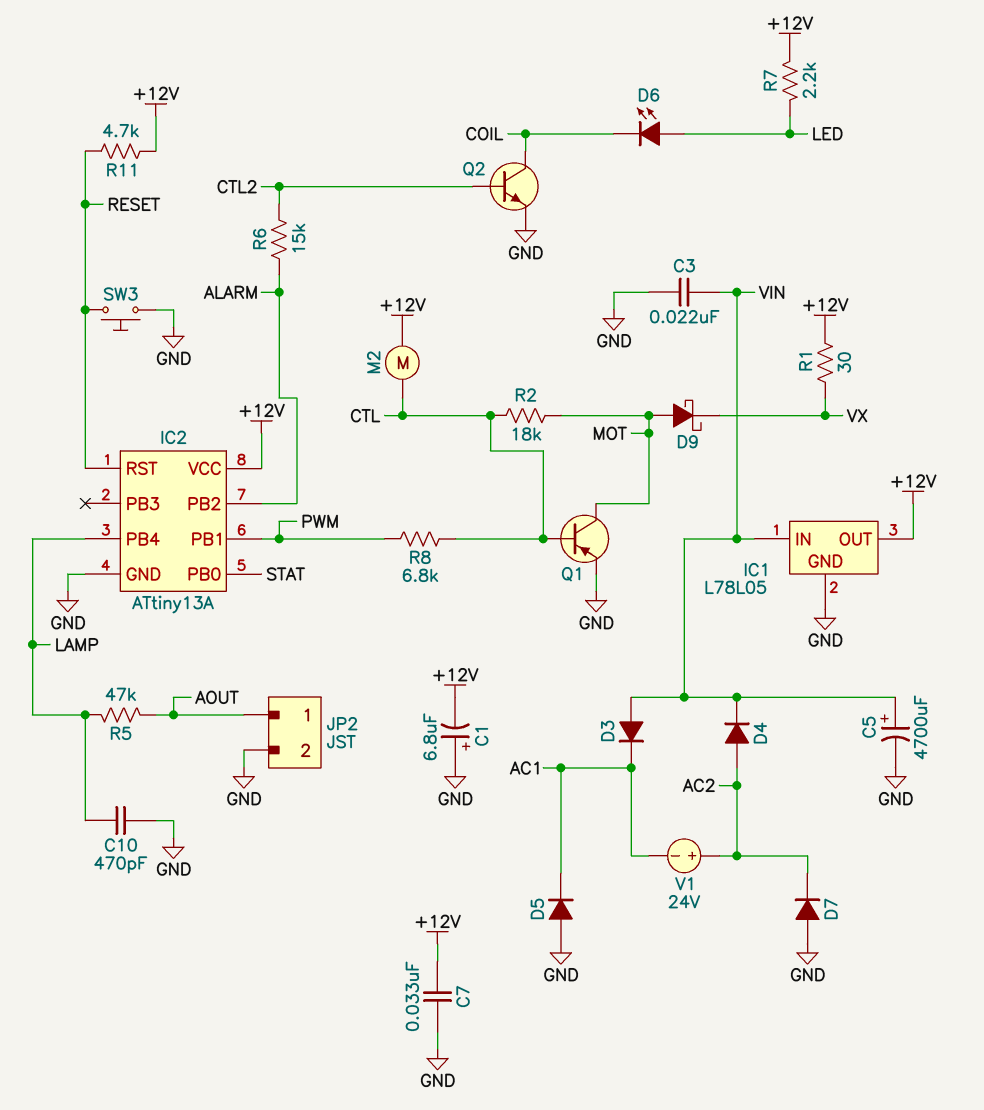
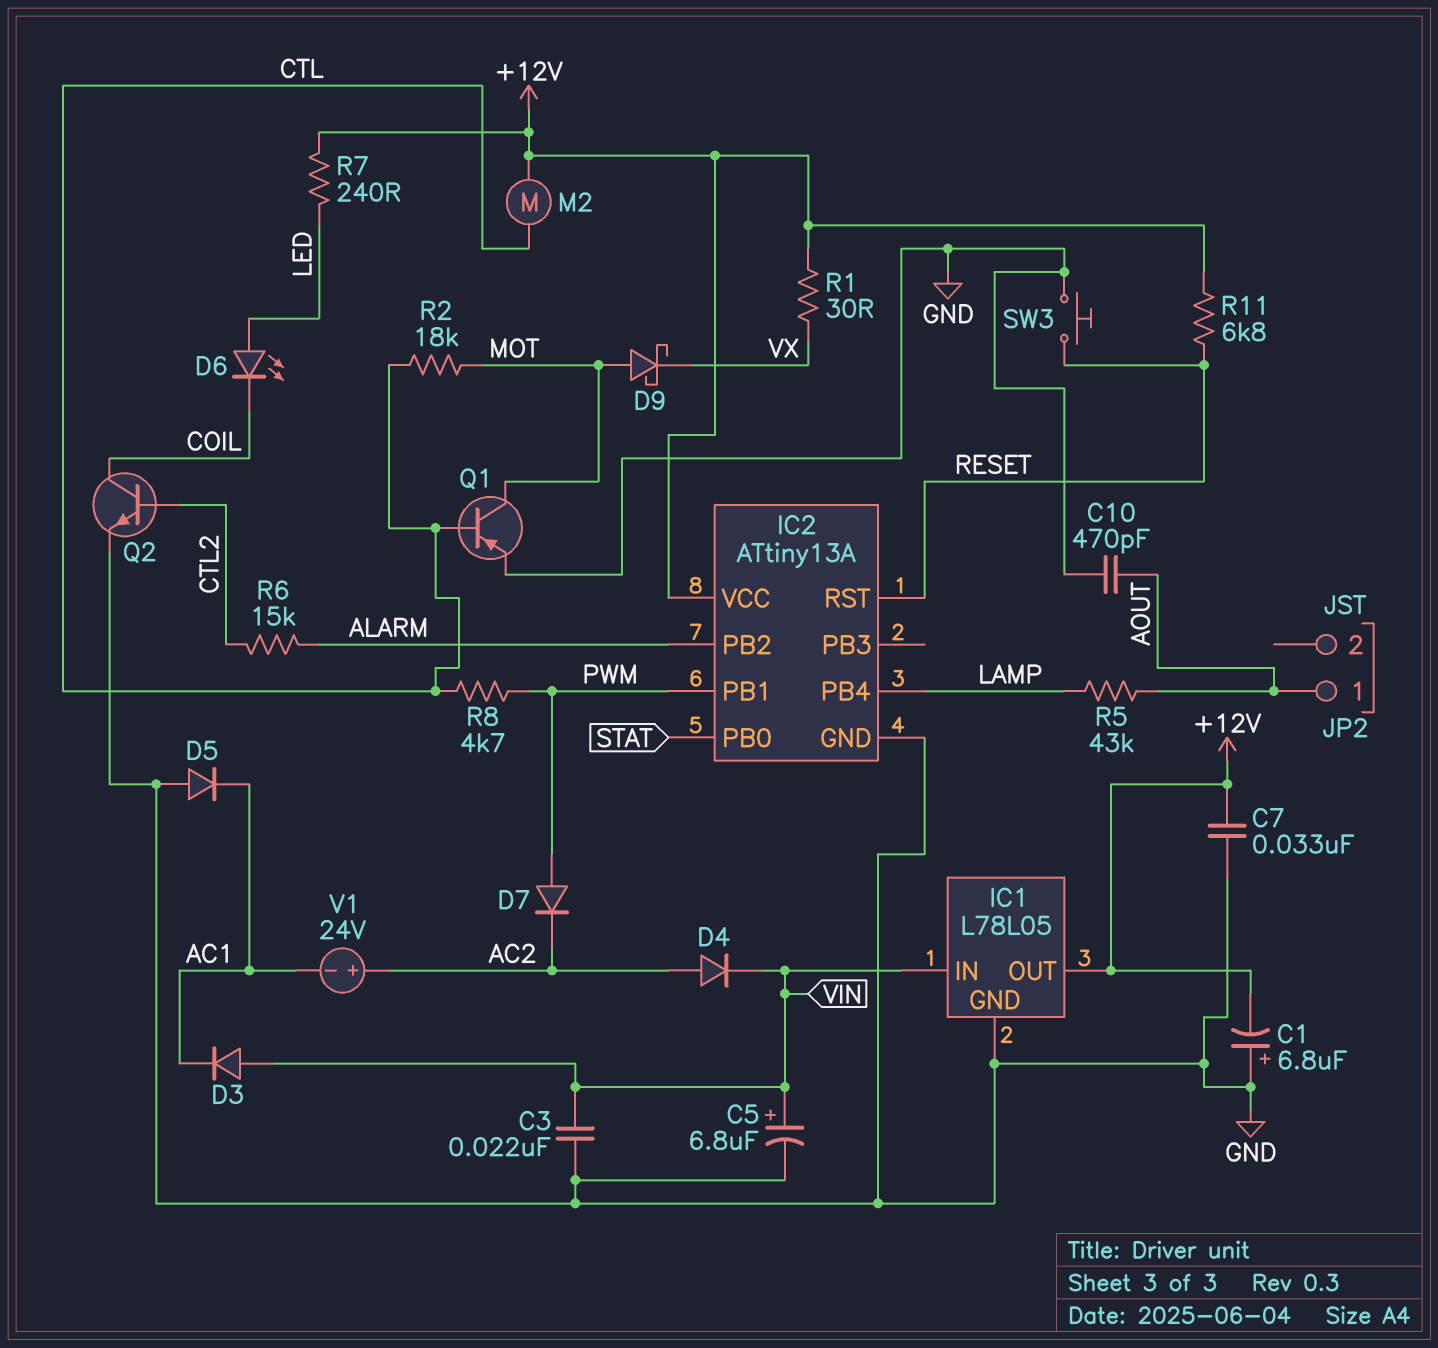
C5: 4700uF (plus VIN, minus GND) -> 6.8uF (plus VIN, minus GND)
C10: 470pF (GND, LAMP) -> 470pF (AOUT, GND)
D7: diode (A GND, K AC2) -> diode (A PWM, K AC2)
JP2 pin 2: GND -> none
R5: 47k (AOUT, LAMP) -> 43k (AOUT, LAMP)
R7: 2.2k (+12V, LED) -> 240 (+12V, LED)
R8: 6.8k (CTL, PWM) -> 4.7k (CTL, PWM)
R11: 4.7k (+12V, RESET) -> 6.8k (+12V, RESET)

